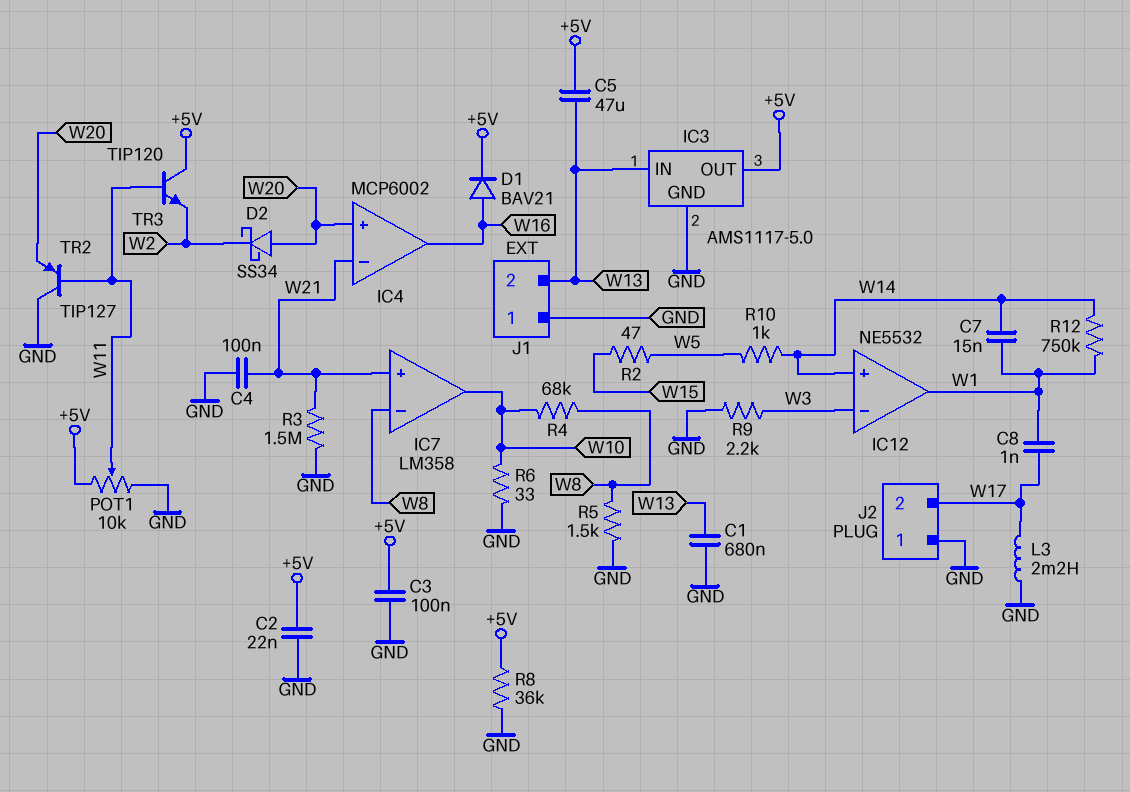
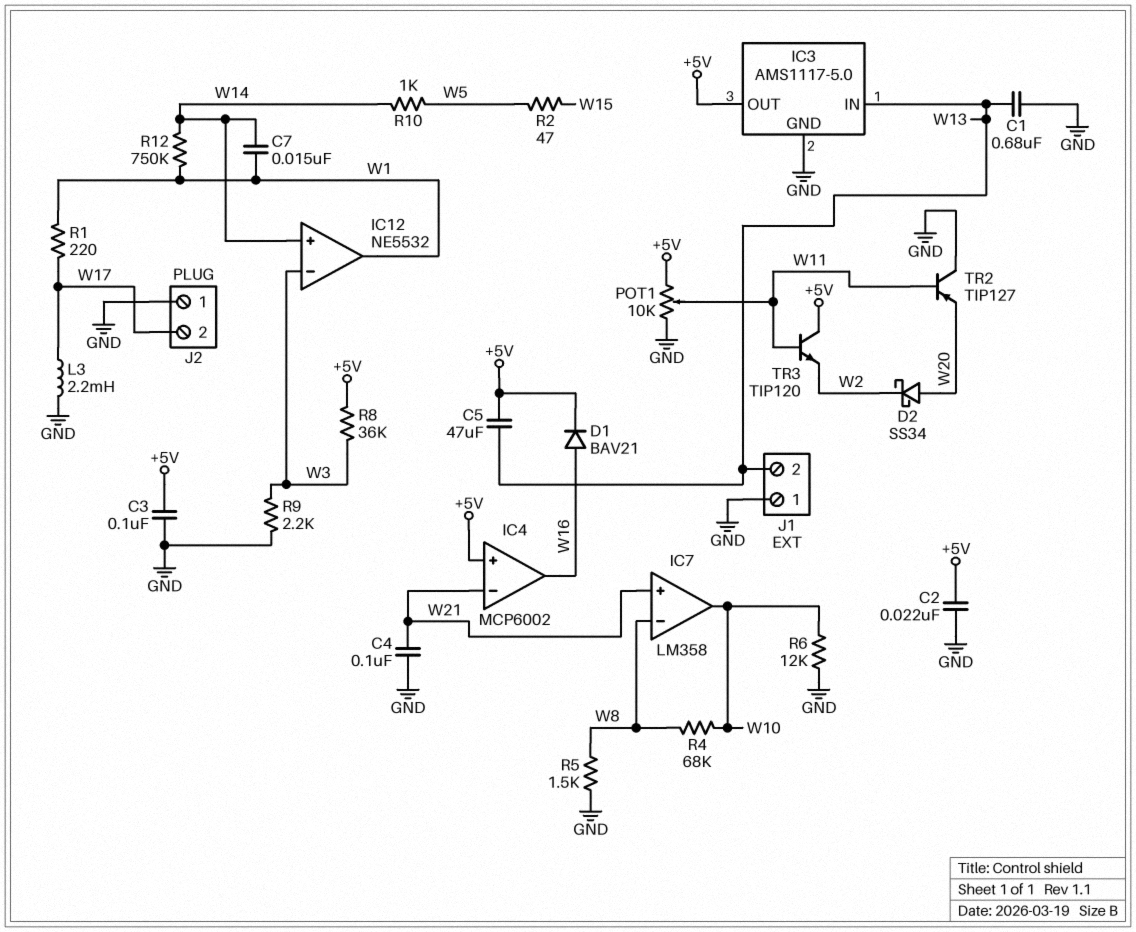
C8: 1nF (W1, W17) -> none
IC4 pin in+: W20 -> +5V
R1: none -> 220 (W1, W17)
R3: 1.5M (GND, W21) -> none
R6: 33 (GND, W10) -> 12k (GND, W10)
R8: 36k (+5V, GND) -> 36k (+5V, W3)

